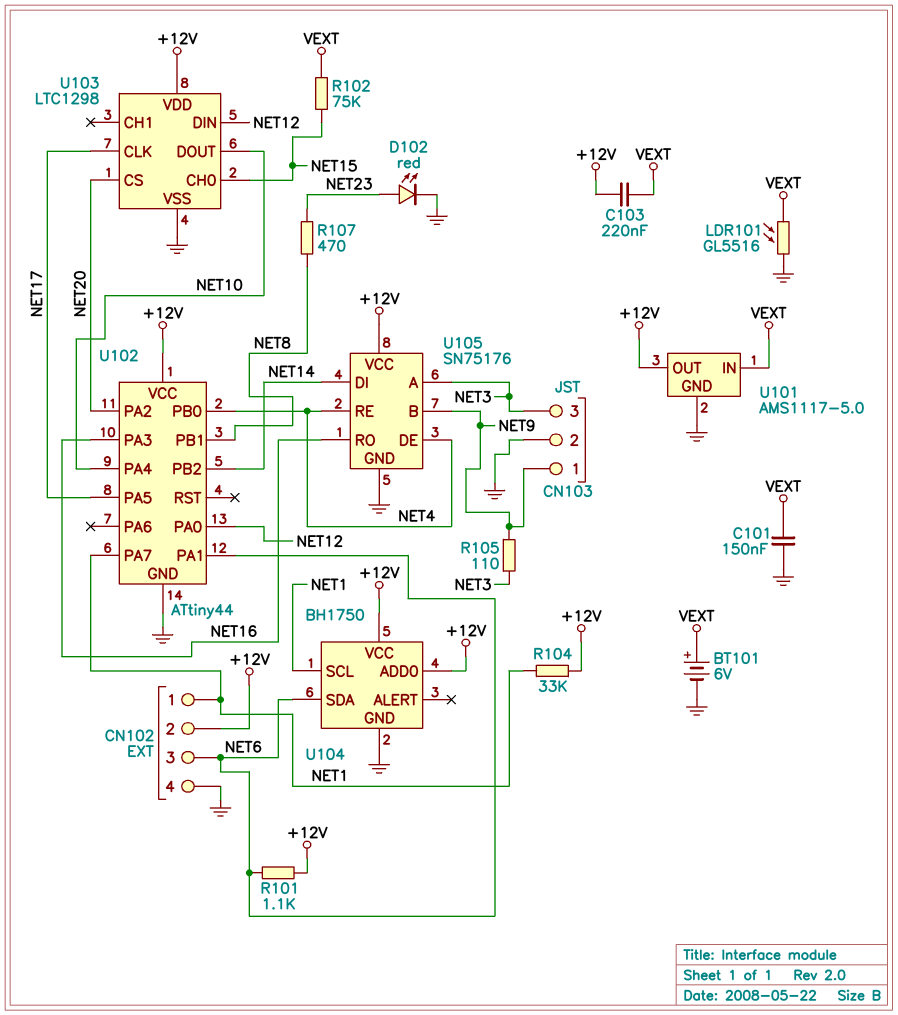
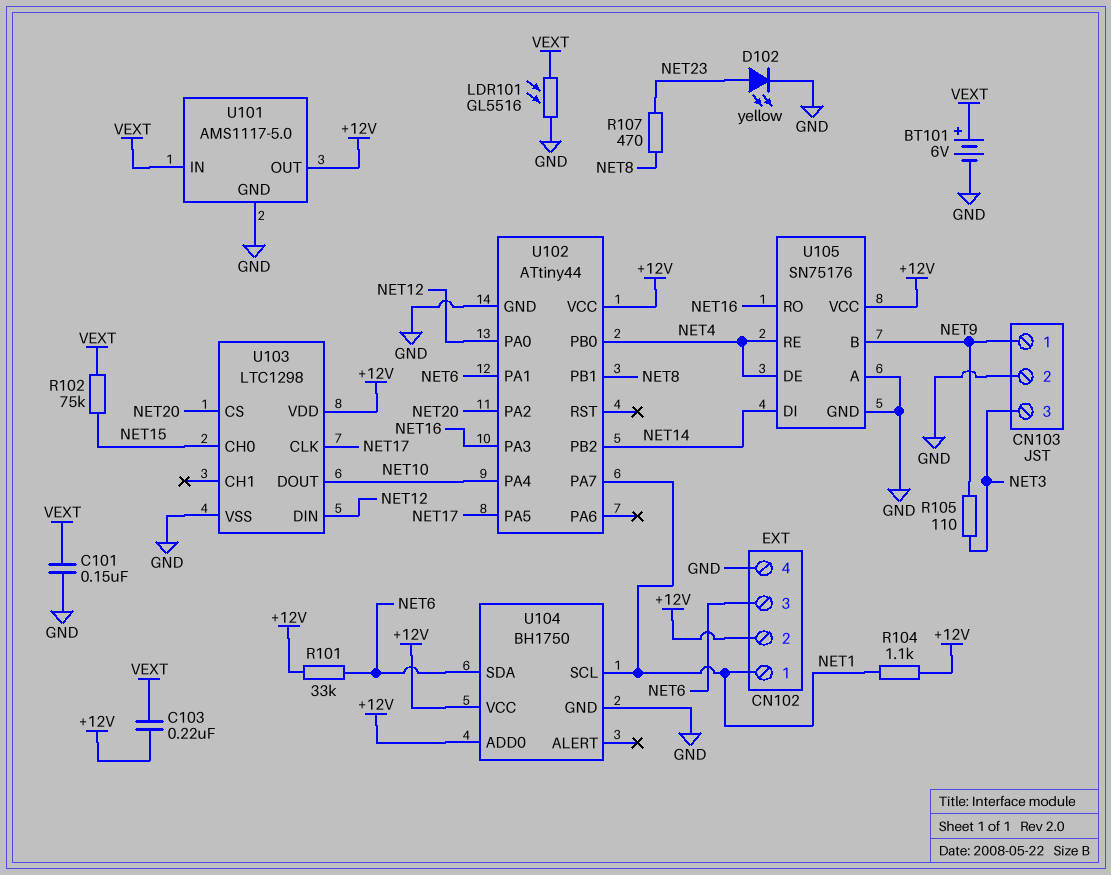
D102: LED red (A NET23, K GND) -> LED yellow (A NET23, K GND)
R101: 1.1k (+12V, NET6) -> 33k (+12V, NET6)
R104: 33k (+12V, NET1) -> 1.1k (+12V, NET1)
U105 pin A: NET3 -> GND

